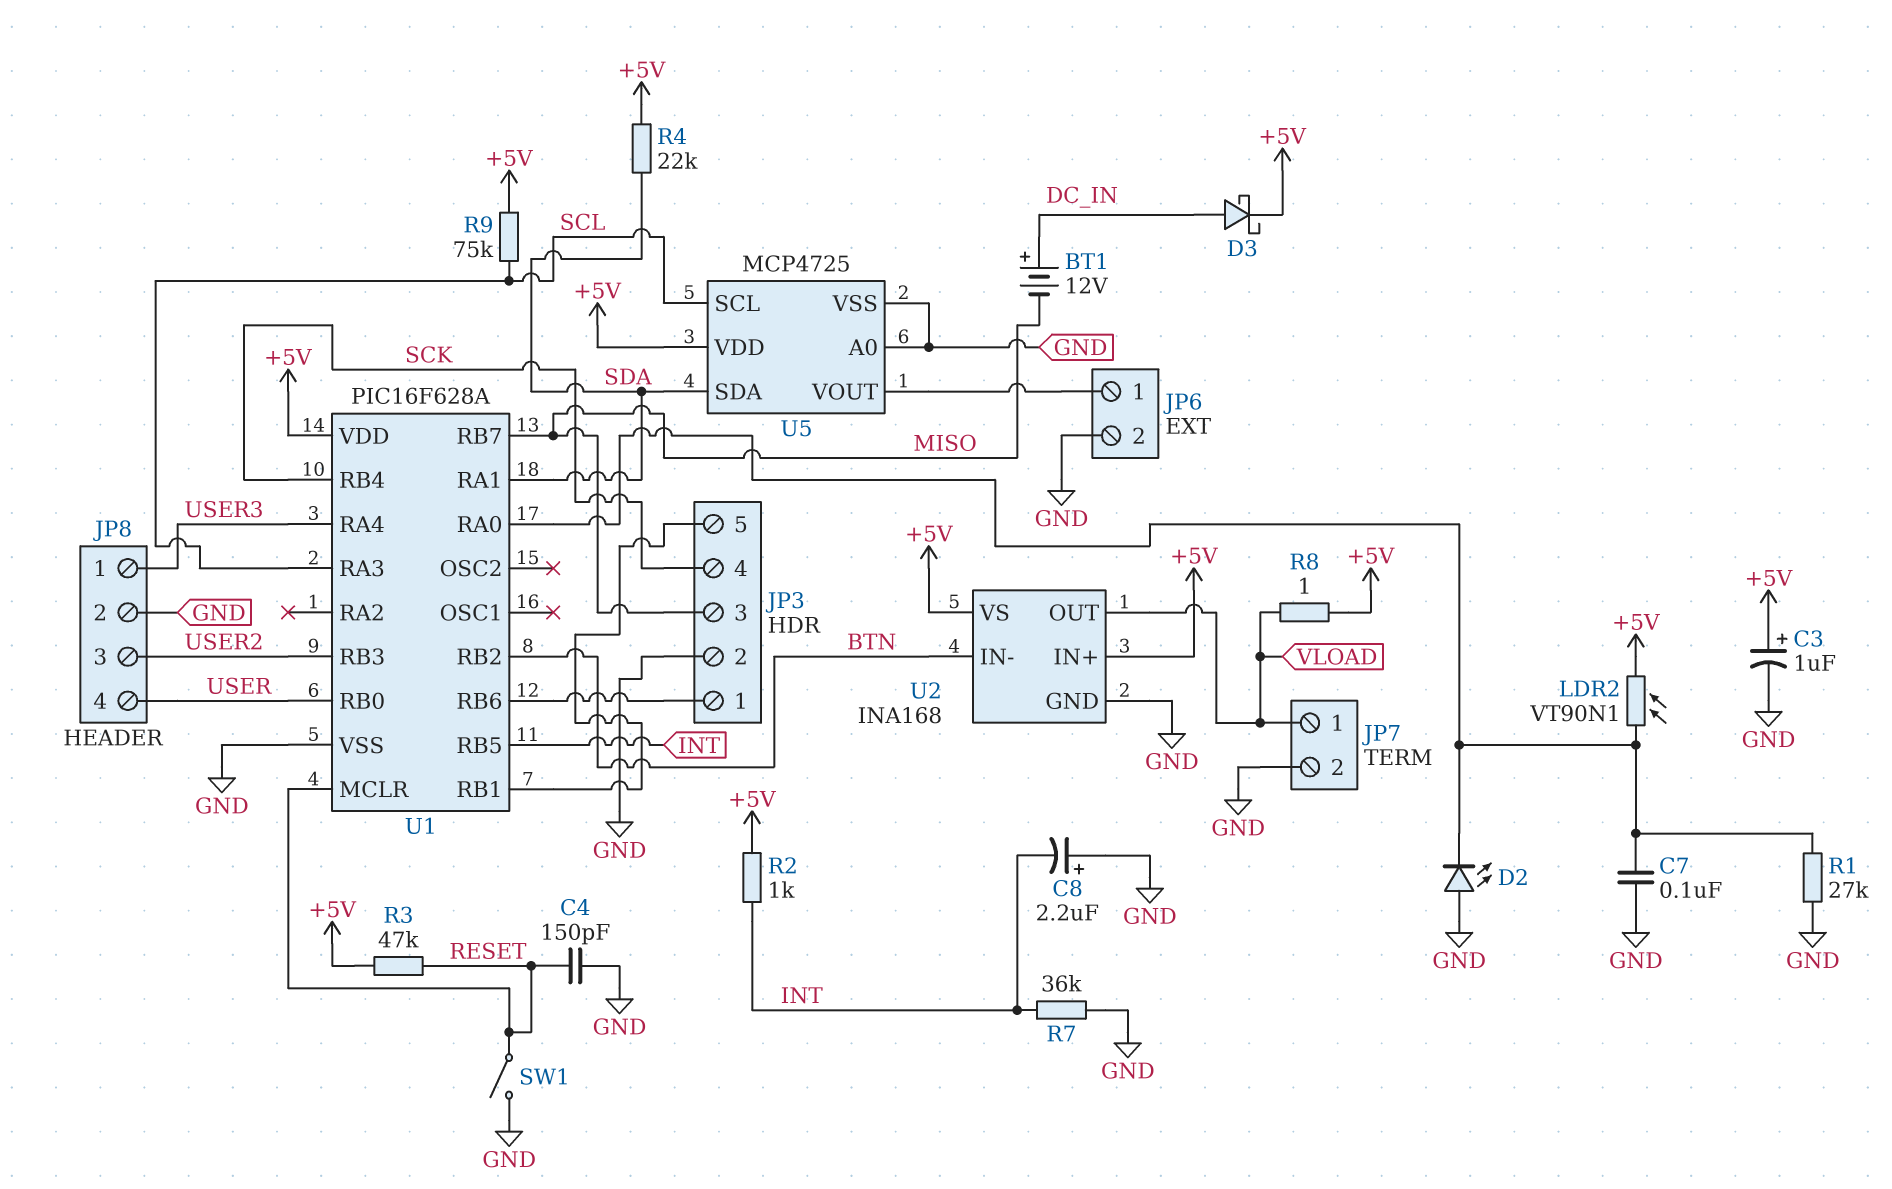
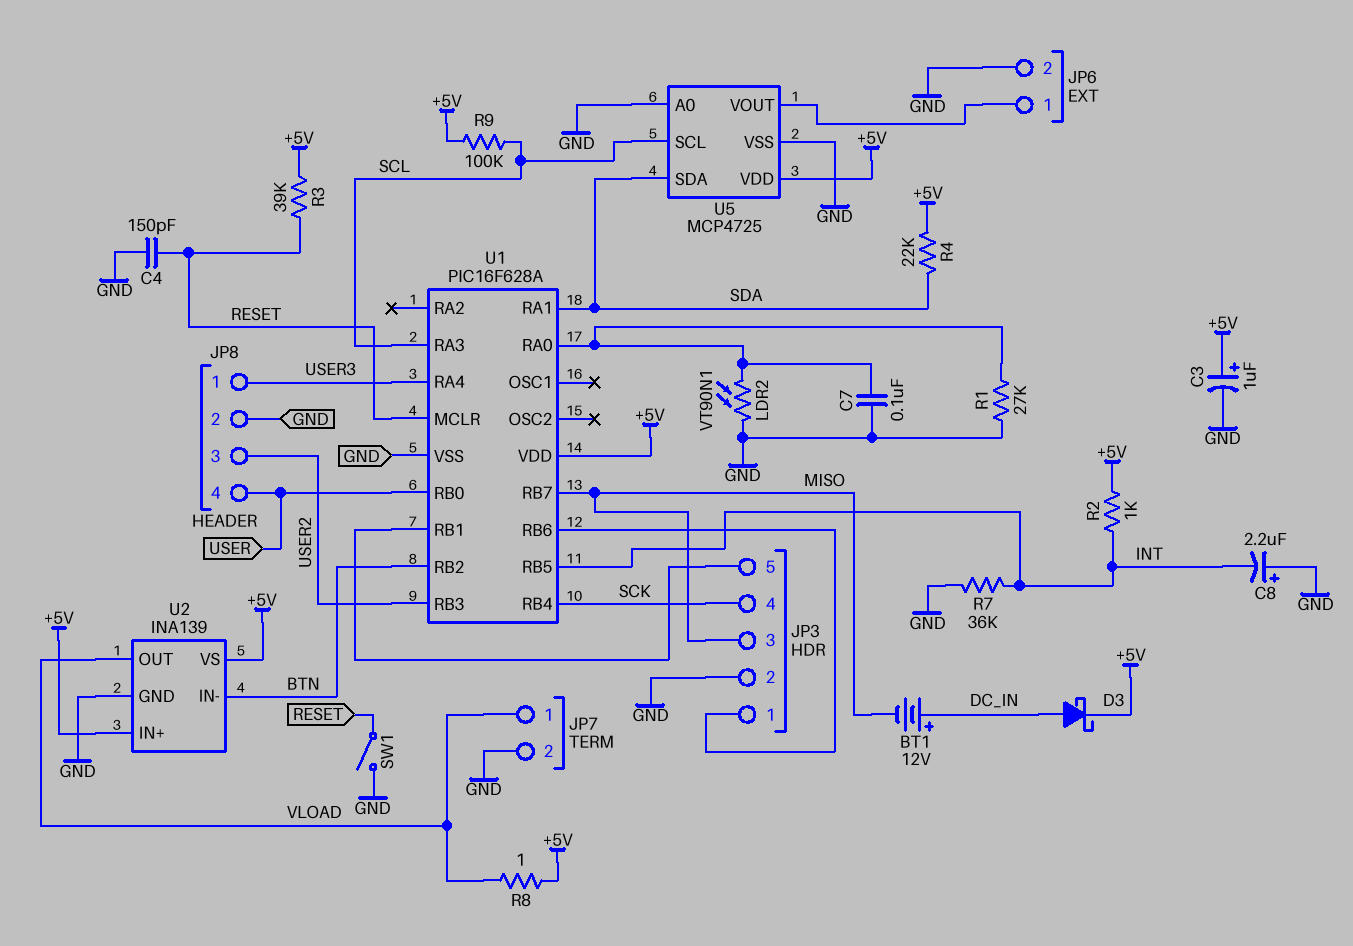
D2: LED (A GND, K U1/RA0) -> none
LDR2: VT90N1 (+5V, U1/RA0) -> VT90N1 (GND, U1/RA0)
R3: 47k (+5V, RESET) -> 39k (+5V, RESET)
R9: 75k (+5V, SCL) -> 100k (+5V, SCL)
U2: INA168 -> INA139

